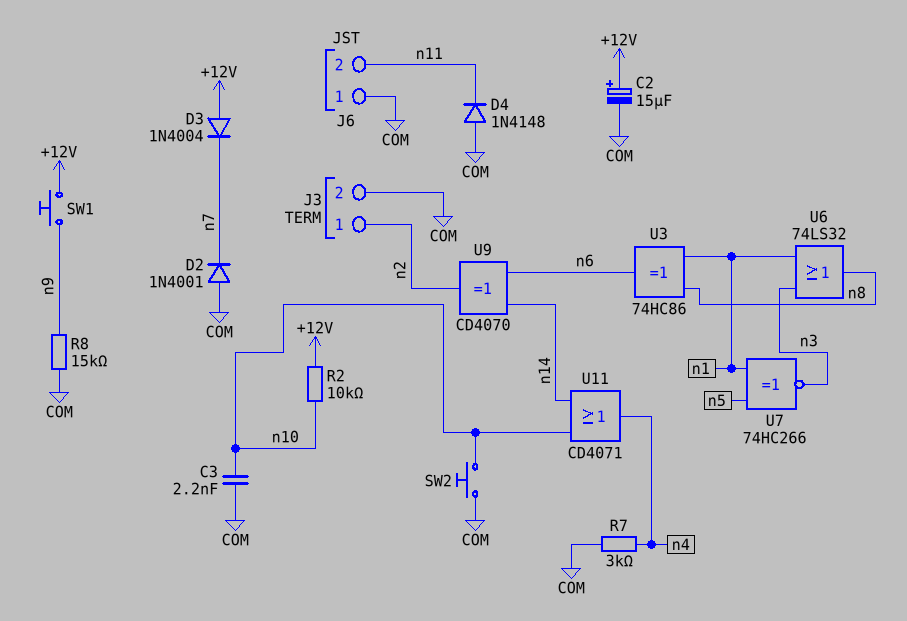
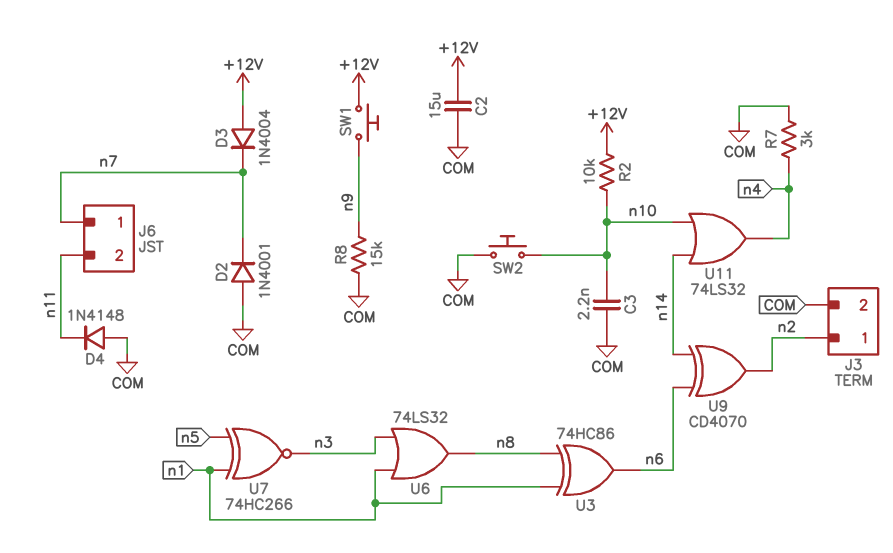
C2: 15uF (plus +12V, minus COM) -> 15uF (+12V, COM)
J6 pin 1: COM -> n7
U11: OR CD4071 (in n10, in n14, out n4) -> OR 74LS32 (in n10, in n14, out n4)

